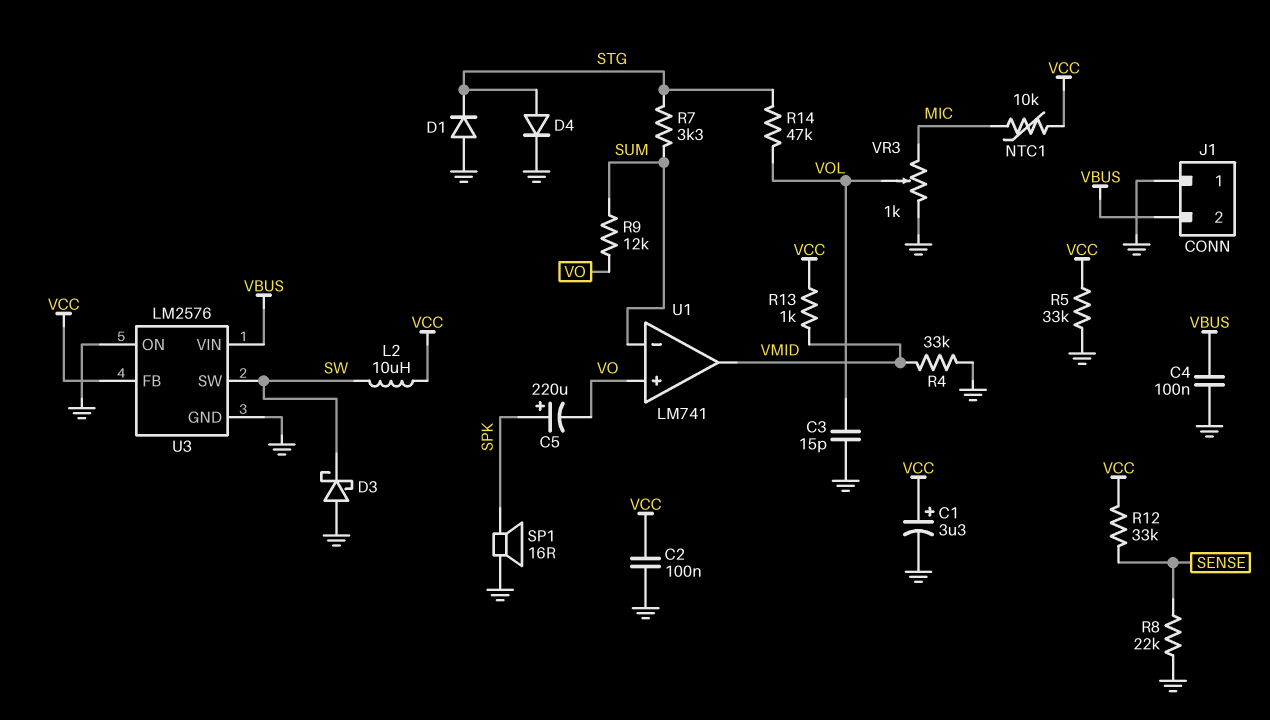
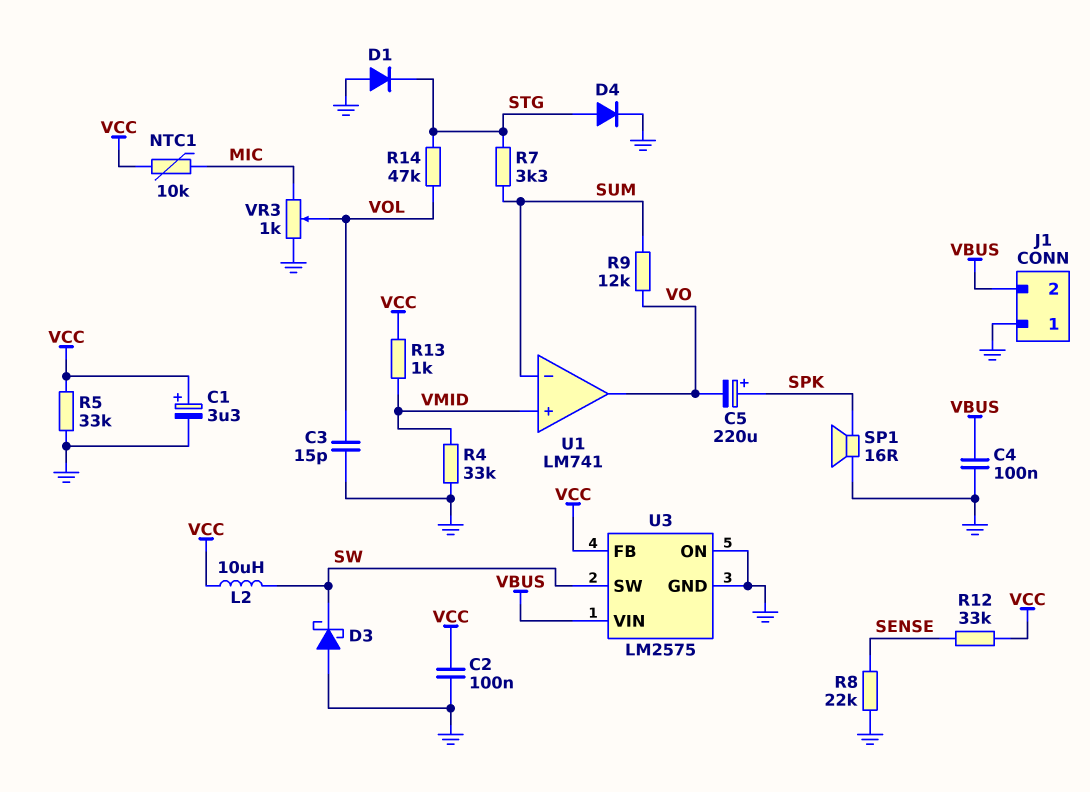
U1 pin in+: VO -> VMID
U1 pin out: VMID -> VO
U3: LM2576 -> LM2575

